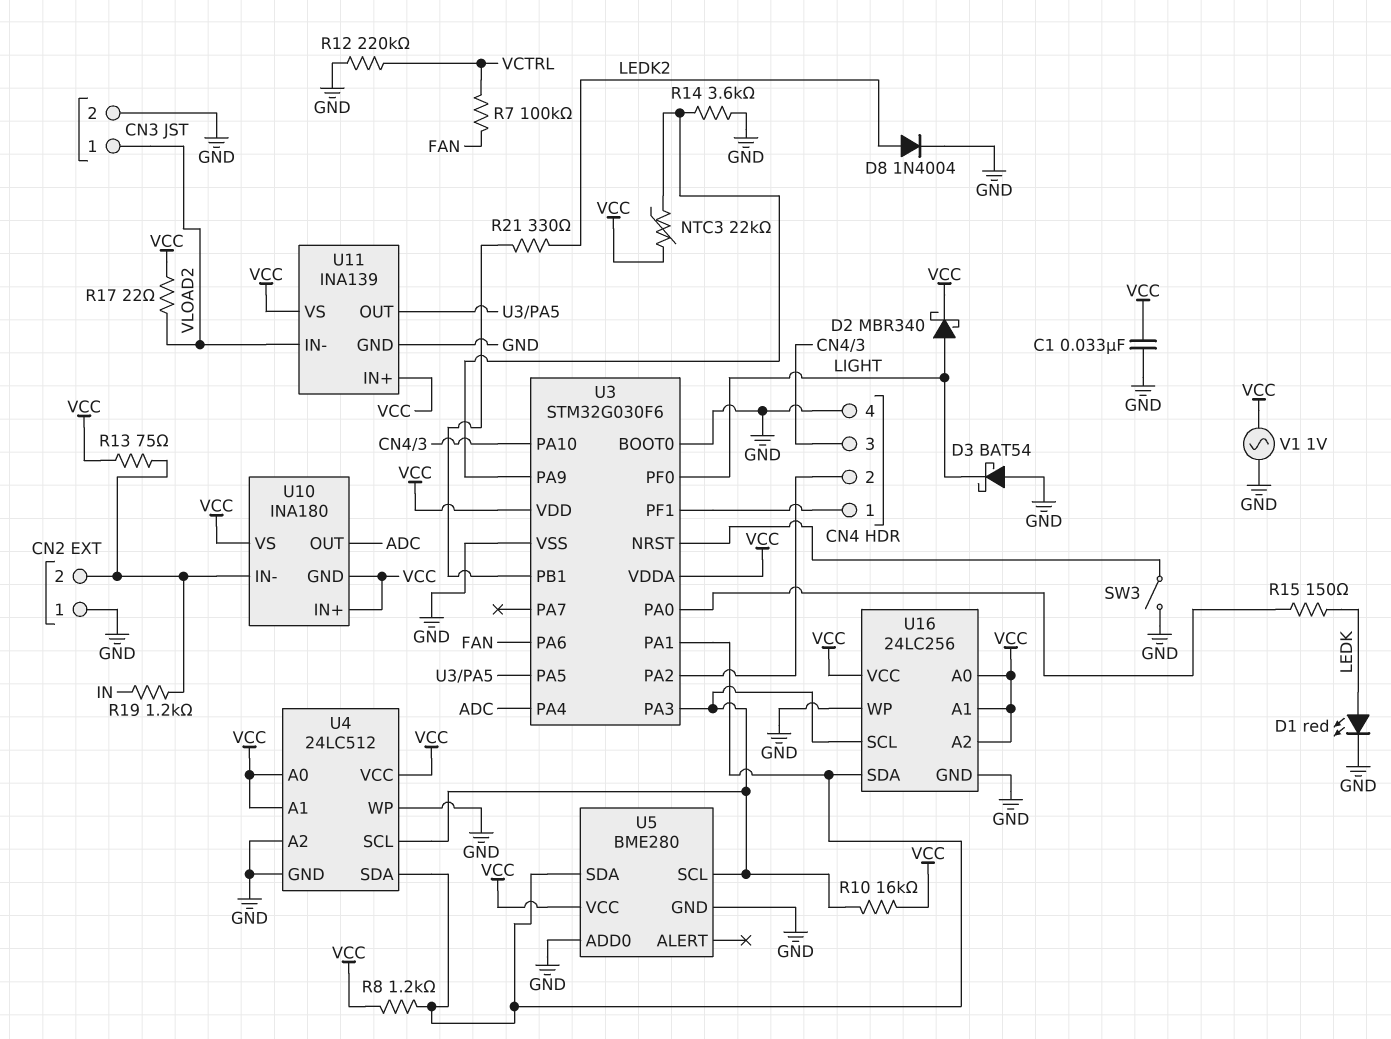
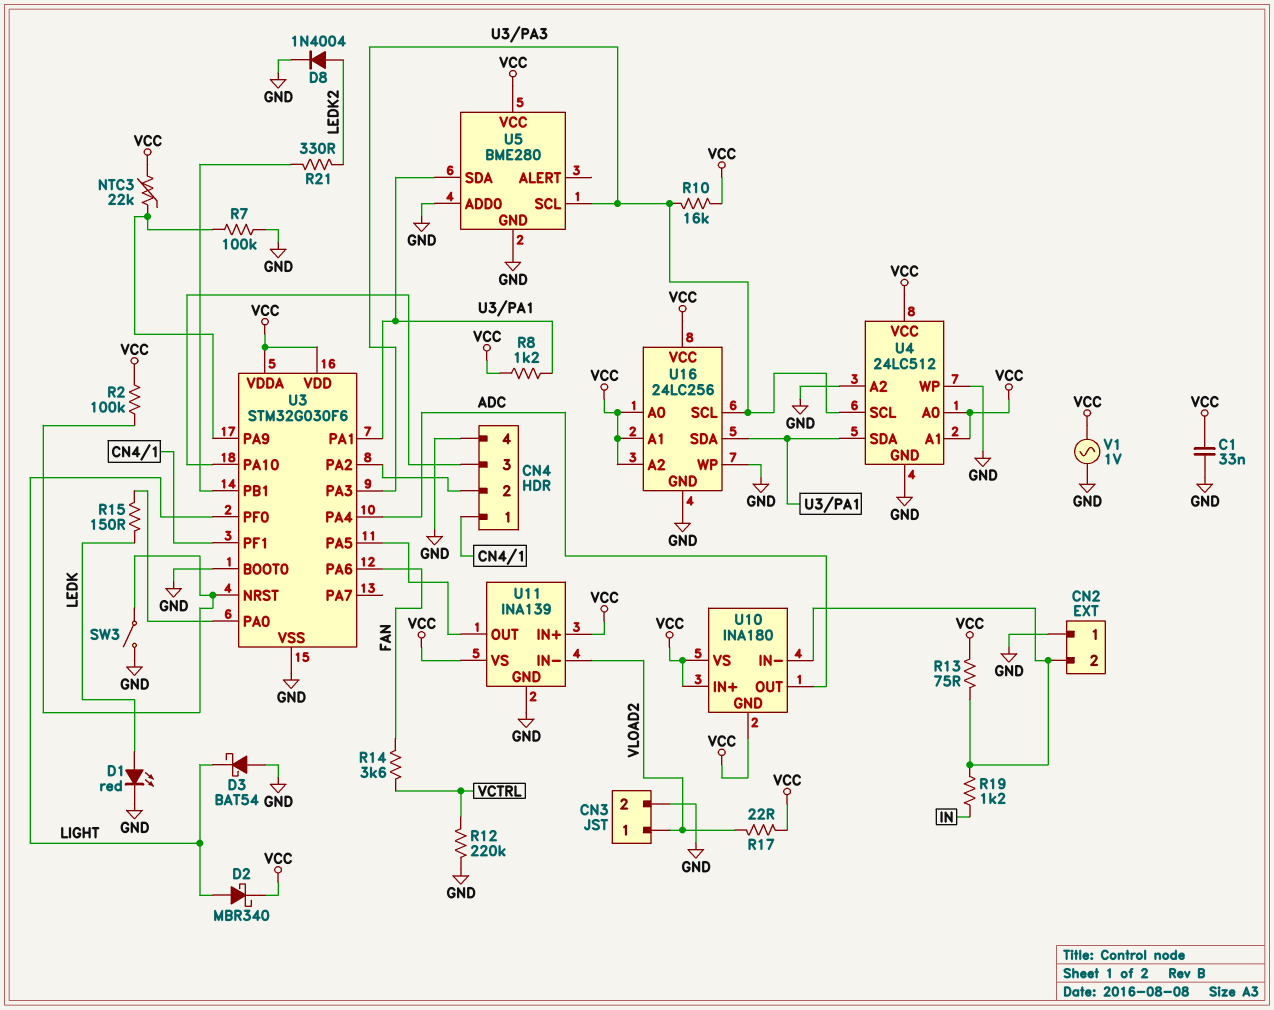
R2: none -> 100k (U3/NRST, VCC)
R7: 100k (FAN, VCTRL) -> 100k (GND, U3/PA9)
R14: 3.6k (GND, U3/PA9) -> 3.6k (FAN, VCTRL)

